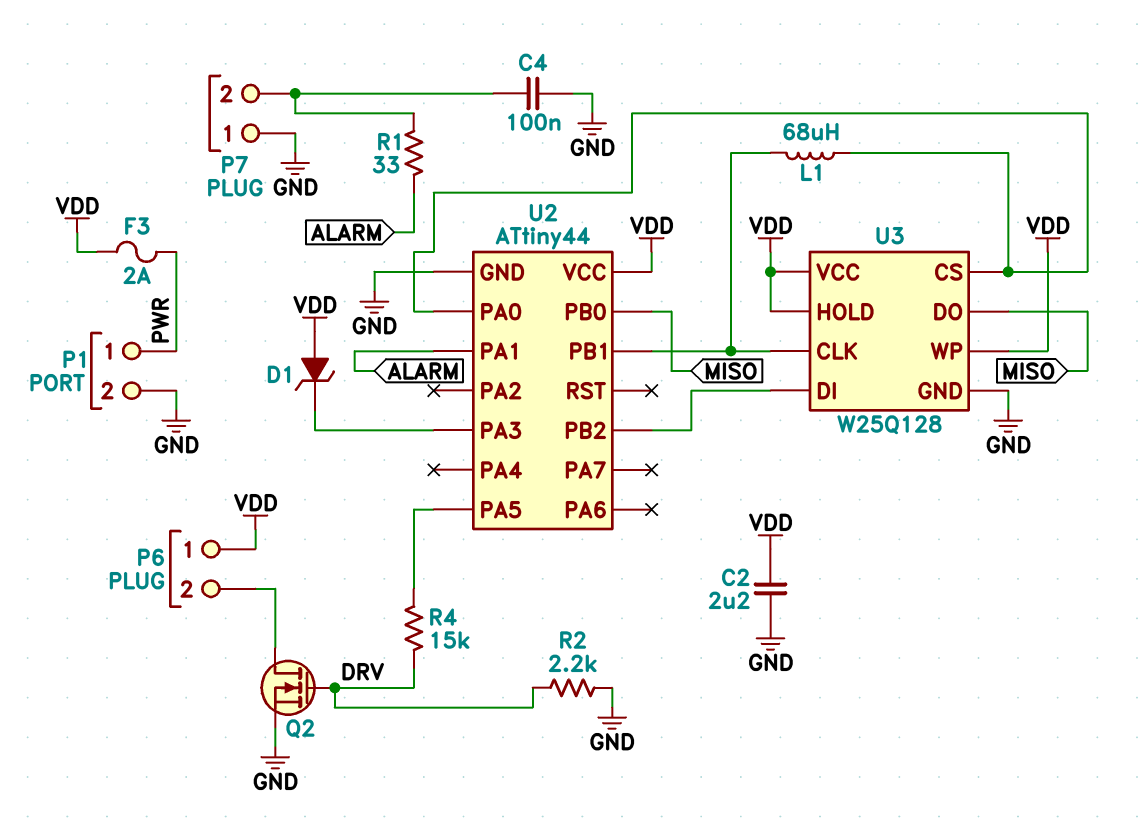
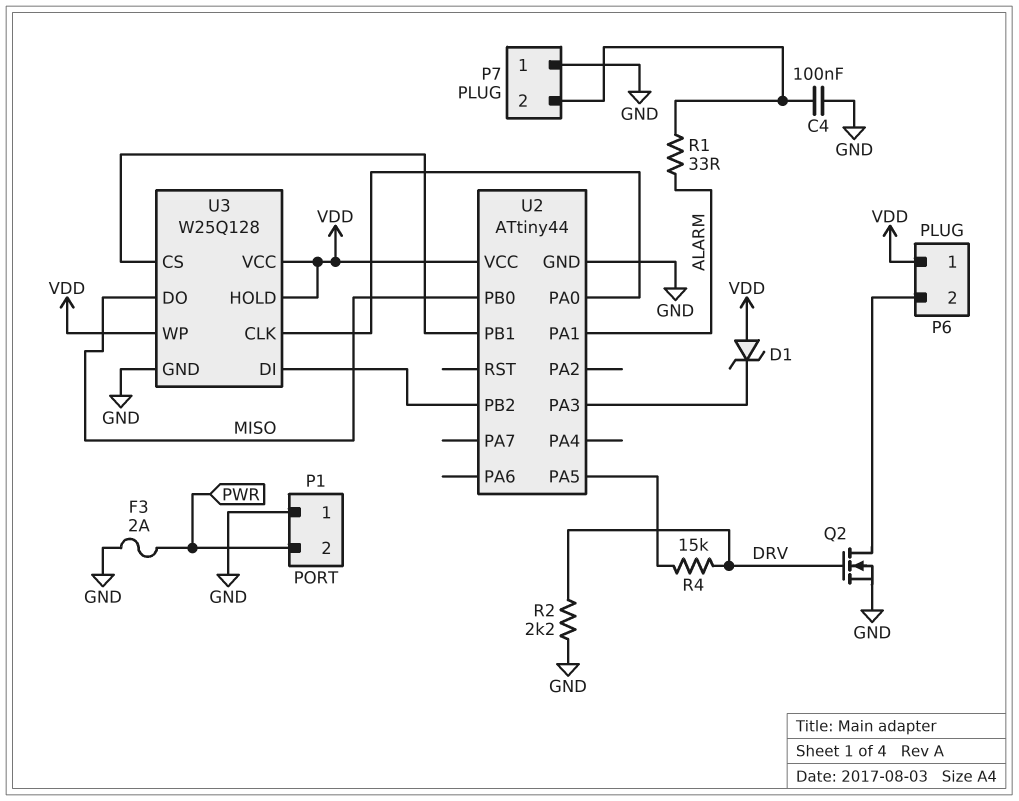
C2: 2.2uF (GND, VDD) -> none
F3: 2A (PWR, VDD) -> 2A (GND, PWR)
L1: 68uH (U2/PA0, U2/PB1) -> none
P1 pin 1: PWR -> GND
P1 pin 2: GND -> PWR
U3 pin CLK: U2/PB1 -> U2/PA0
U3 pin CS: U2/PA0 -> U2/PB1

